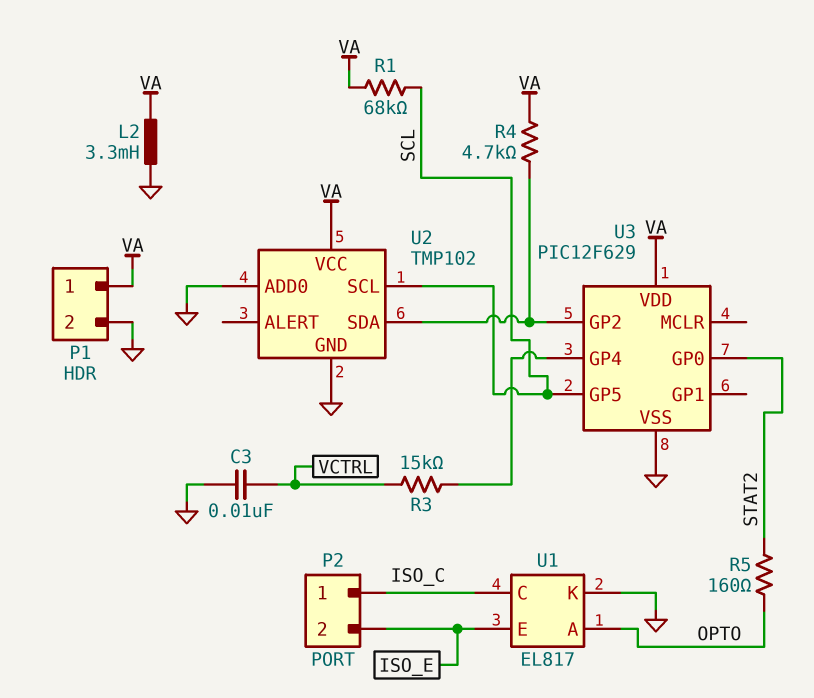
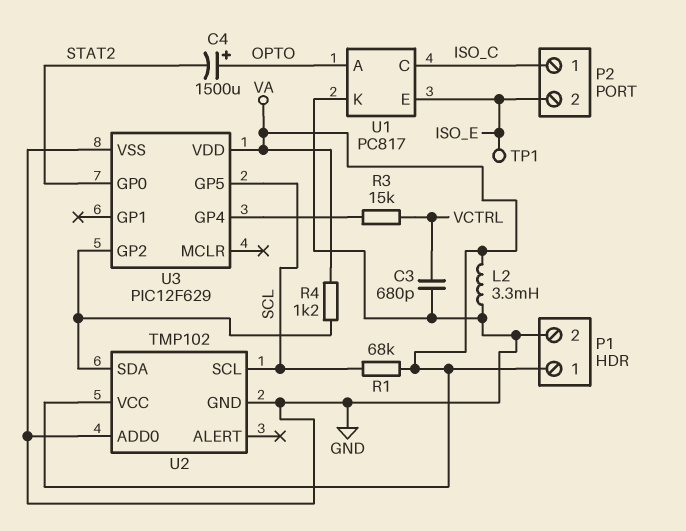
C3: 10nF (GND, VCTRL) -> 680pF (GND, VCTRL)
C4: none -> 1500uF (plus OPTO, minus STAT2)
R4: 4.7k (U2/SDA, VA) -> 1.2k (U2/SDA, VA)
R5: 160 (OPTO, STAT2) -> none
TP1: none -> test point (ISO_E)
U1: EL817 -> PC817

